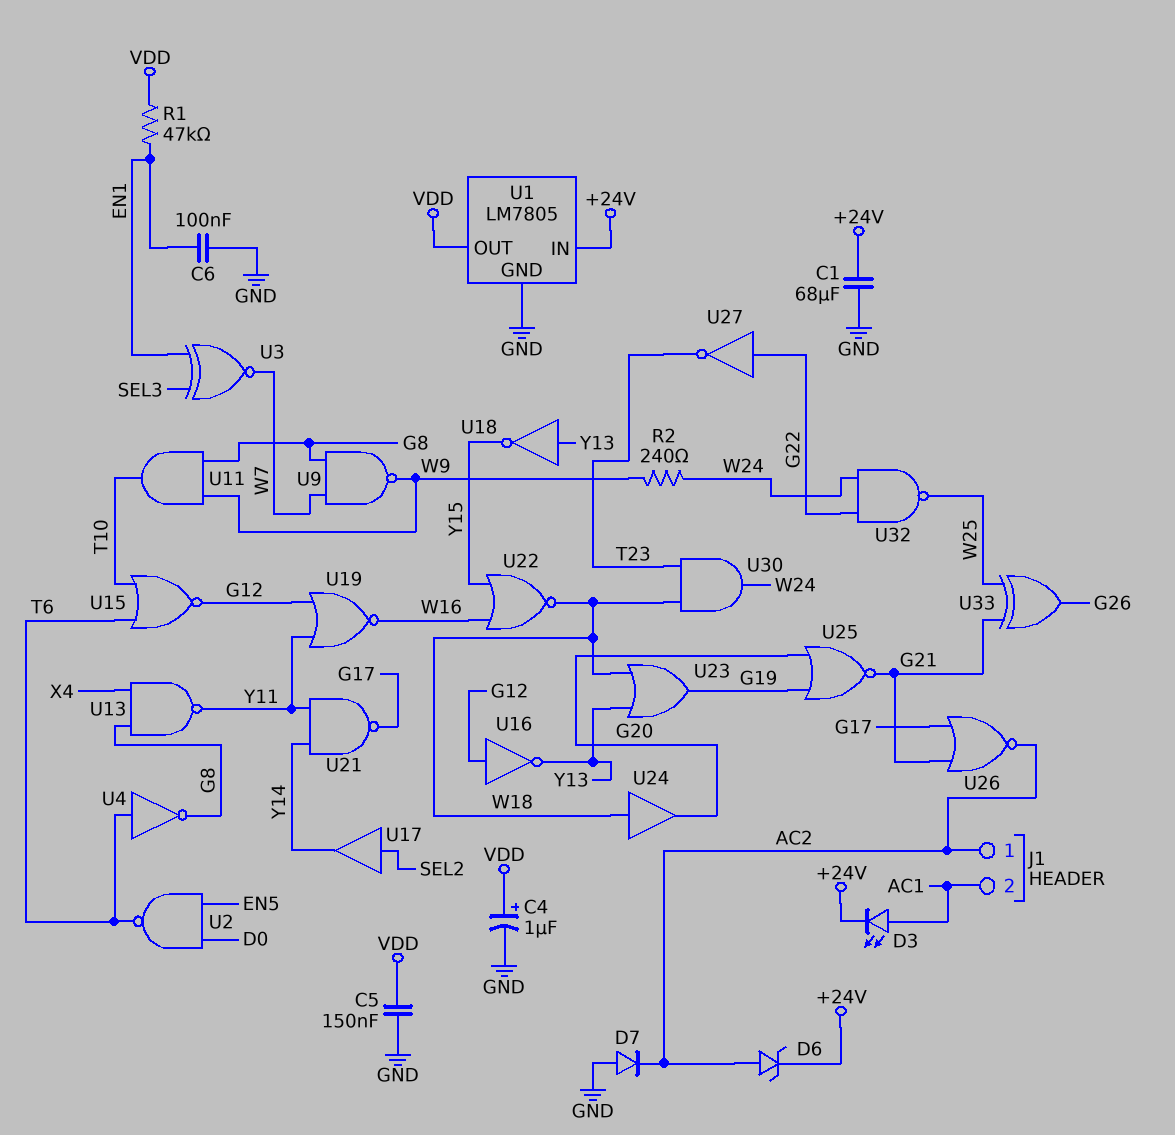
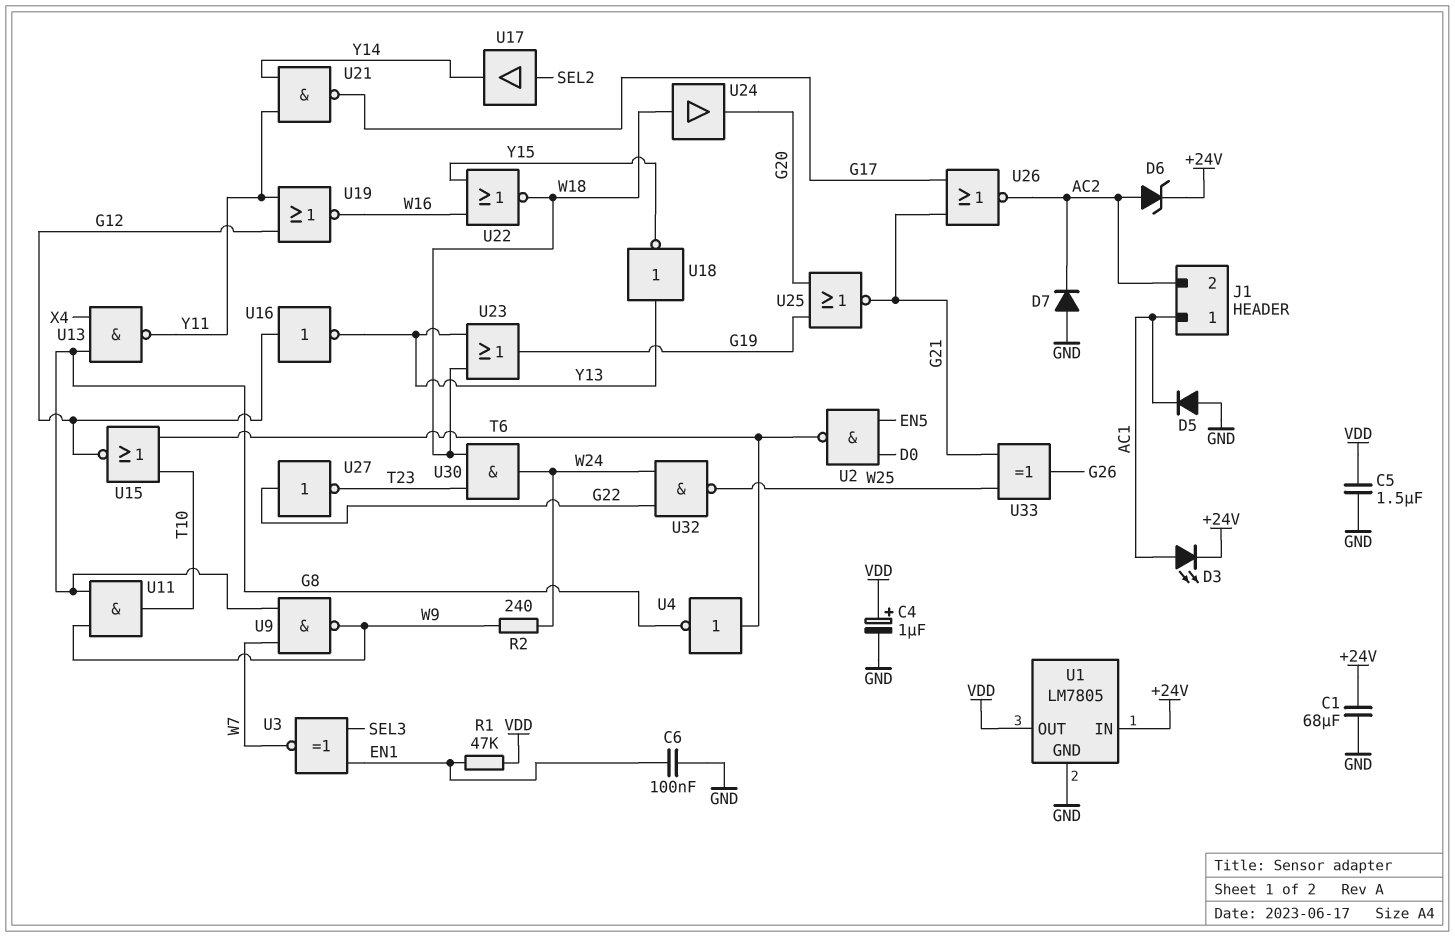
C5: 150nF (GND, VDD) -> 1.5uF (GND, VDD)
D5: none -> diode (A GND, K AC1)
J1 pin 1: AC2 -> AC1
J1 pin 2: AC1 -> AC2

